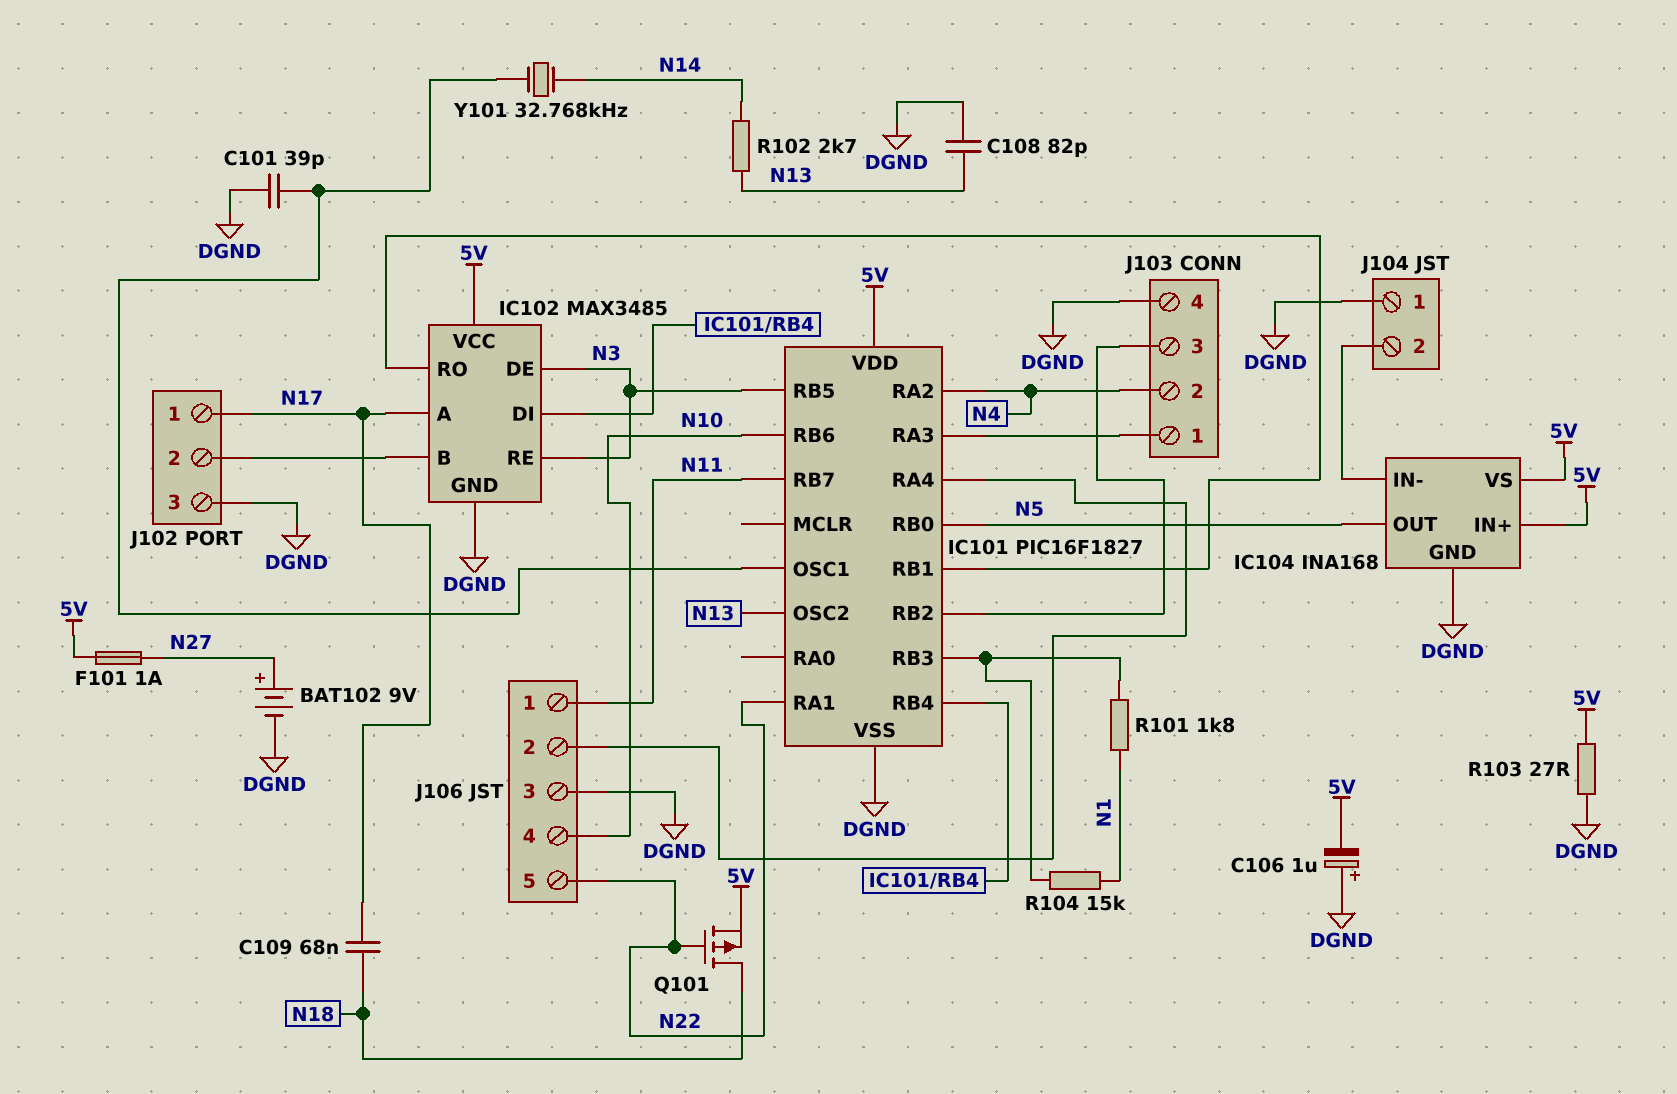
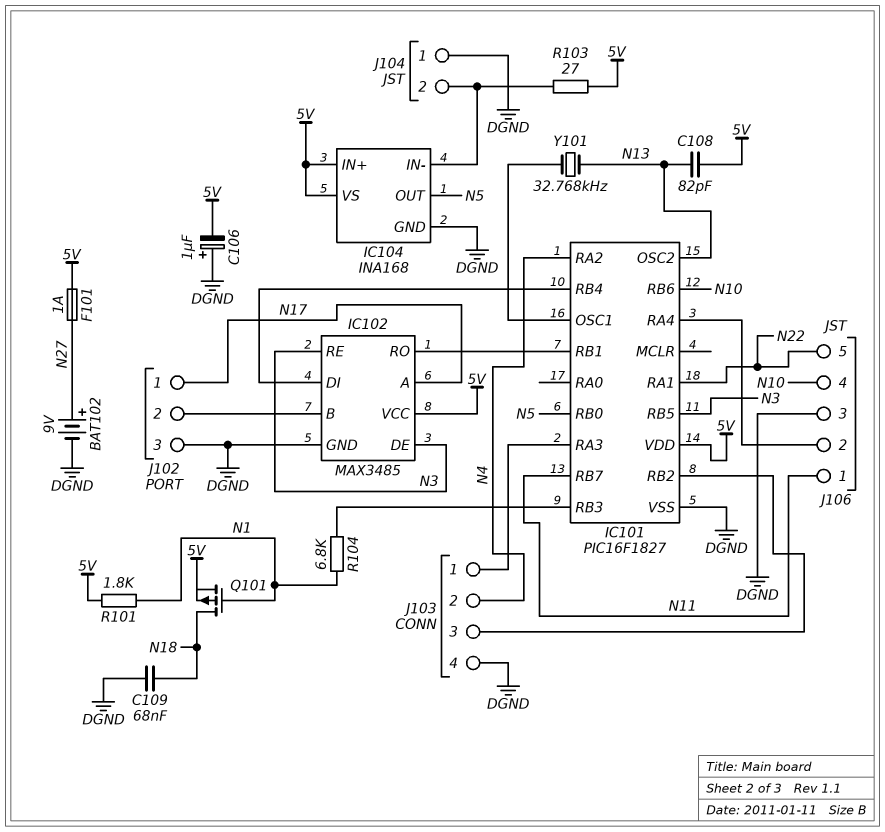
C101: 39pF (DGND, IC101/OSC1) -> none
C108: 82pF (DGND, N13) -> 82pF (5V, N13)
C109: 68nF (N17, N18) -> 68nF (DGND, N18)
Q101: PMOS (G N22, D N18, S 5V) -> PMOS (G N1, D N18, S 5V)
R101: 1.8k (IC101/RB3, N1) -> 1.8k (5V, N1)
R102: 2.7k (N13, N14) -> none
R103: 27 (5V, DGND) -> 27 (5V, IC104/IN-)
R104: 15k (IC101/RB3, N1) -> 6.8k (IC101/RB3, N1)
Y101: 32.768kHz (IC101/OSC1, N14) -> 32.768kHz (IC101/OSC1, N13)

